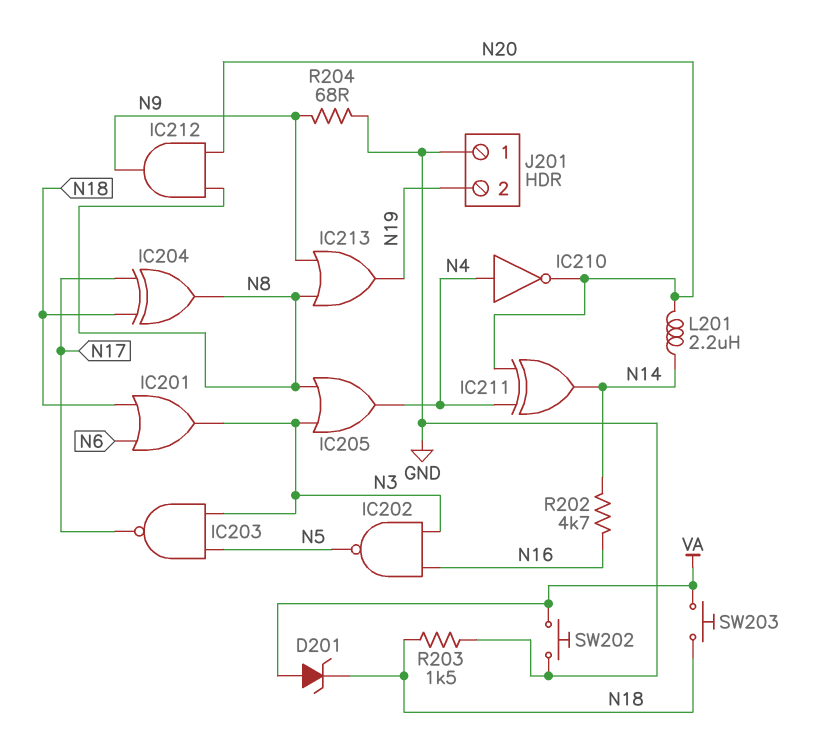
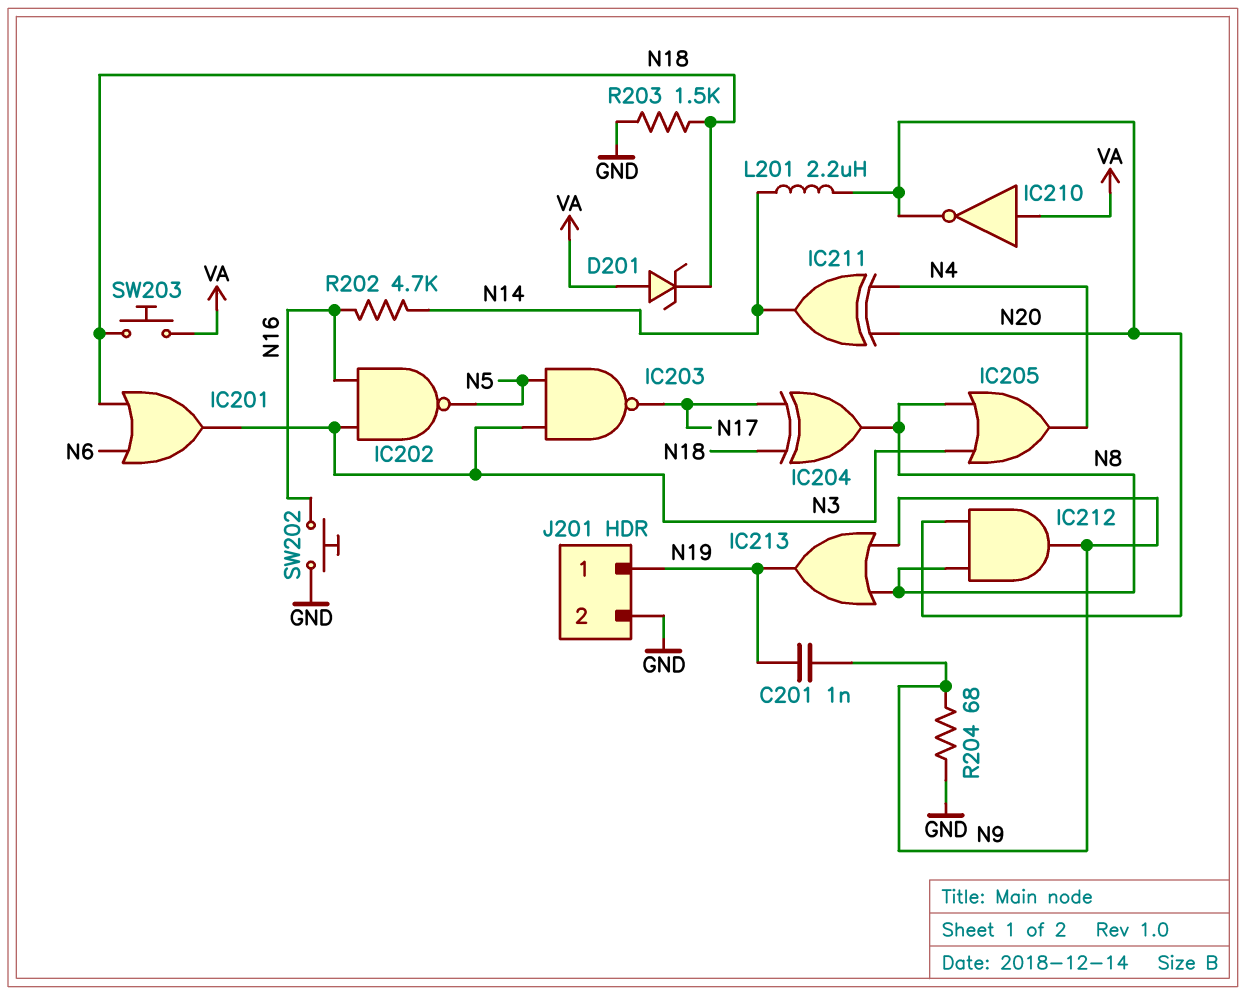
C201: none -> 1nF (N9, N19)
IC210: NOT (in N4, out N20) -> NOT (in VA, out N20)
J201 pin 1: GND -> N19
J201 pin 2: N19 -> GND
SW202: button (GND, VA) -> button (GND, N16)

